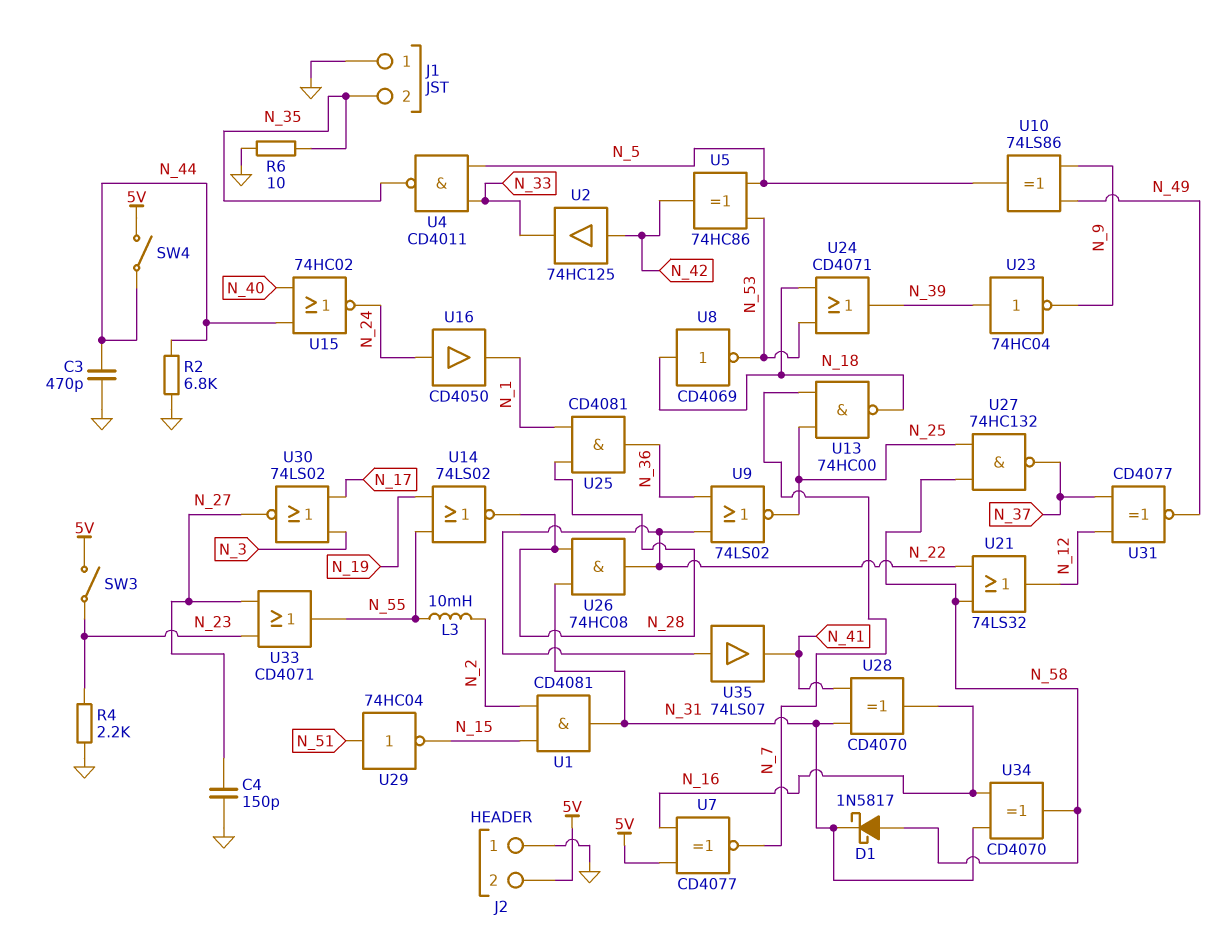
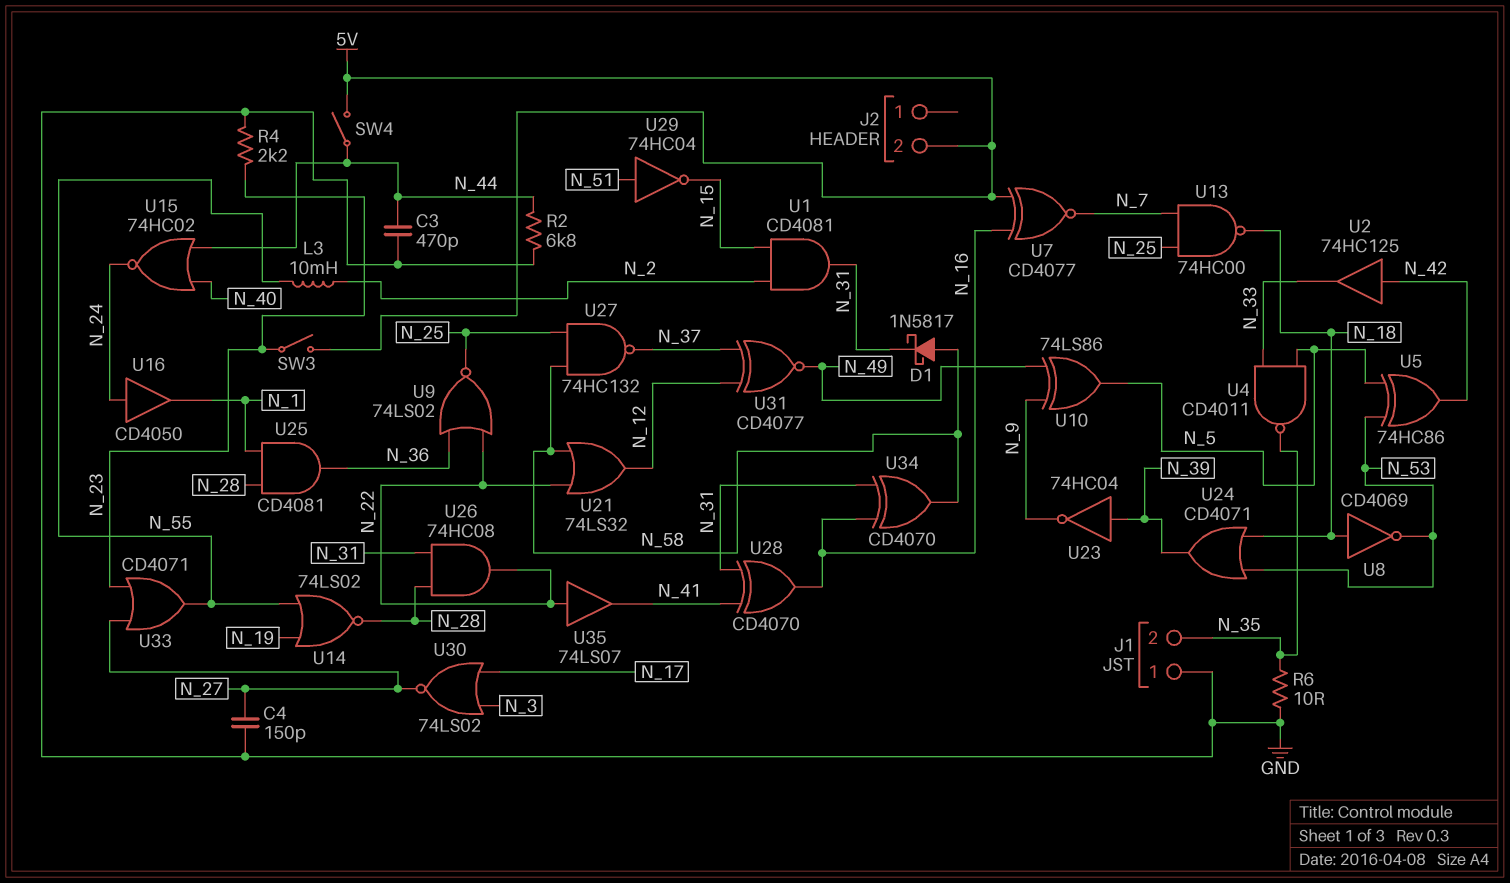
J2 pin 1: GND -> none

